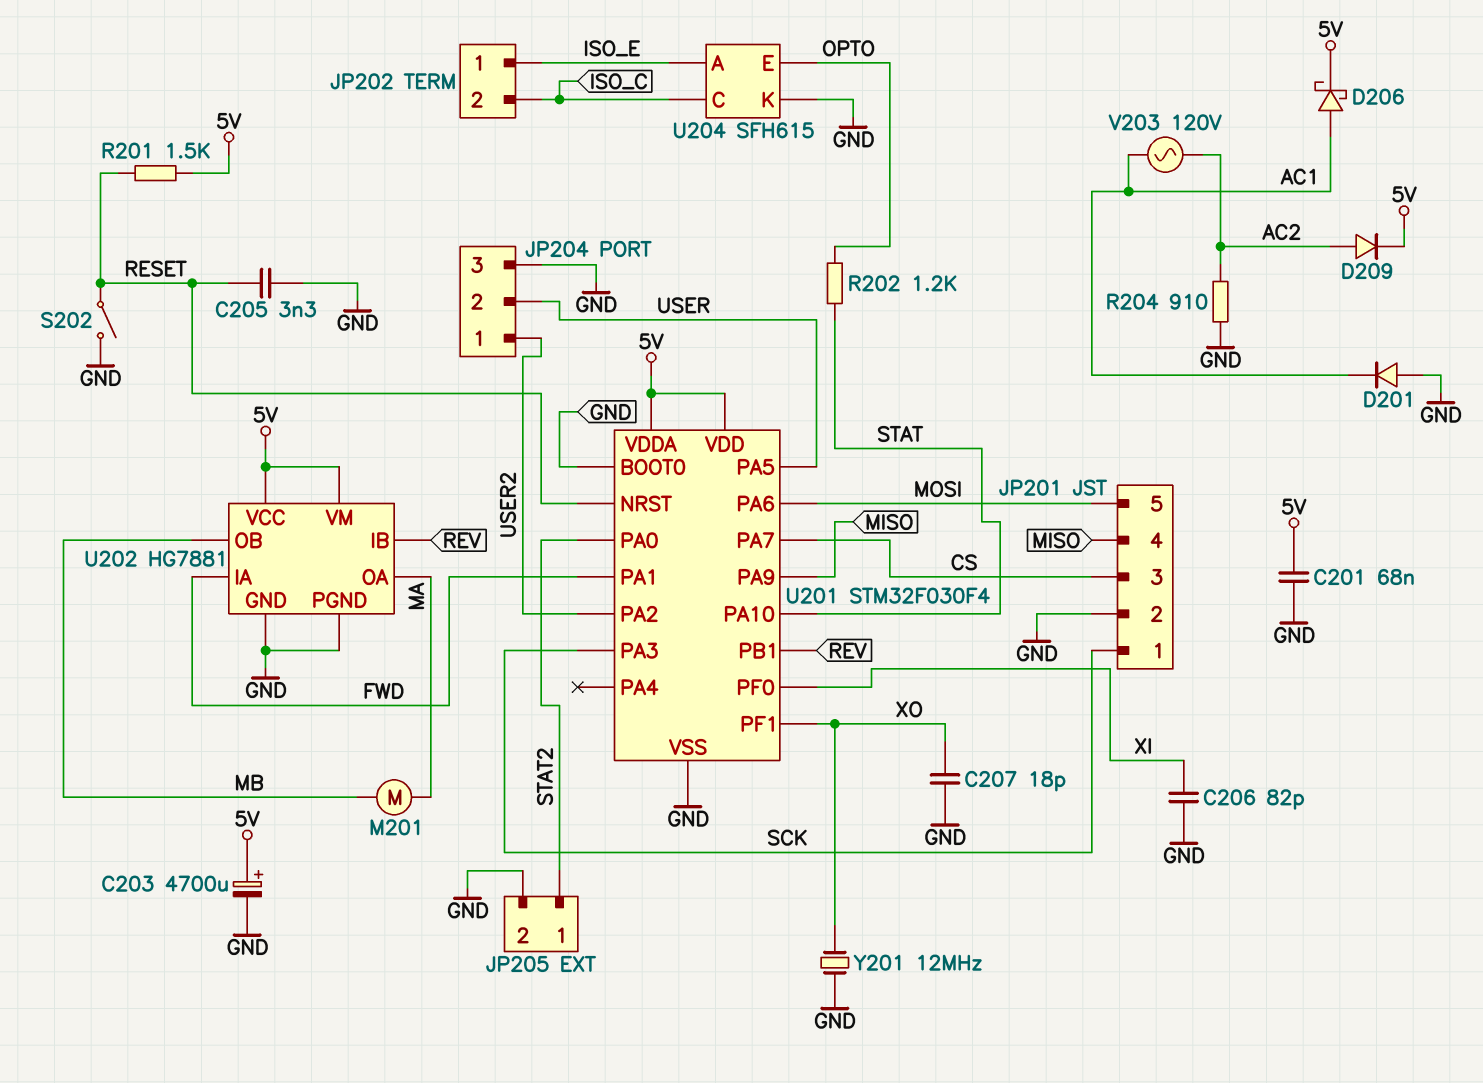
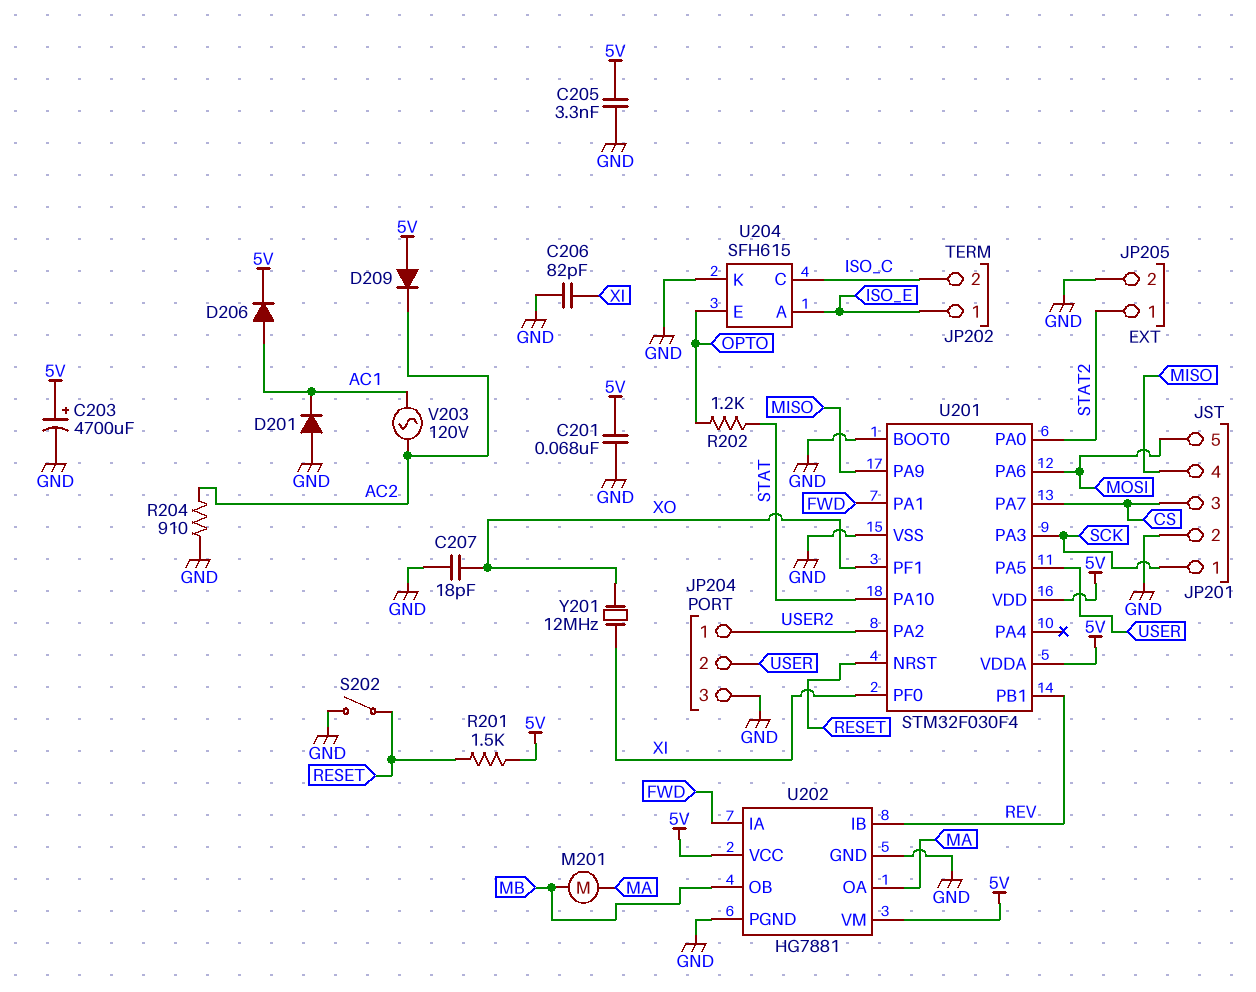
C205: 3.3nF (GND, RESET) -> 3.3nF (5V, GND)
D206: schottky (A AC1, K 5V) -> diode (A AC1, K 5V)
D209: diode (A AC2, K 5V) -> diode (A 5V, K AC2)
Y201: 12MHz (GND, XO) -> 12MHz (XI, XO)

